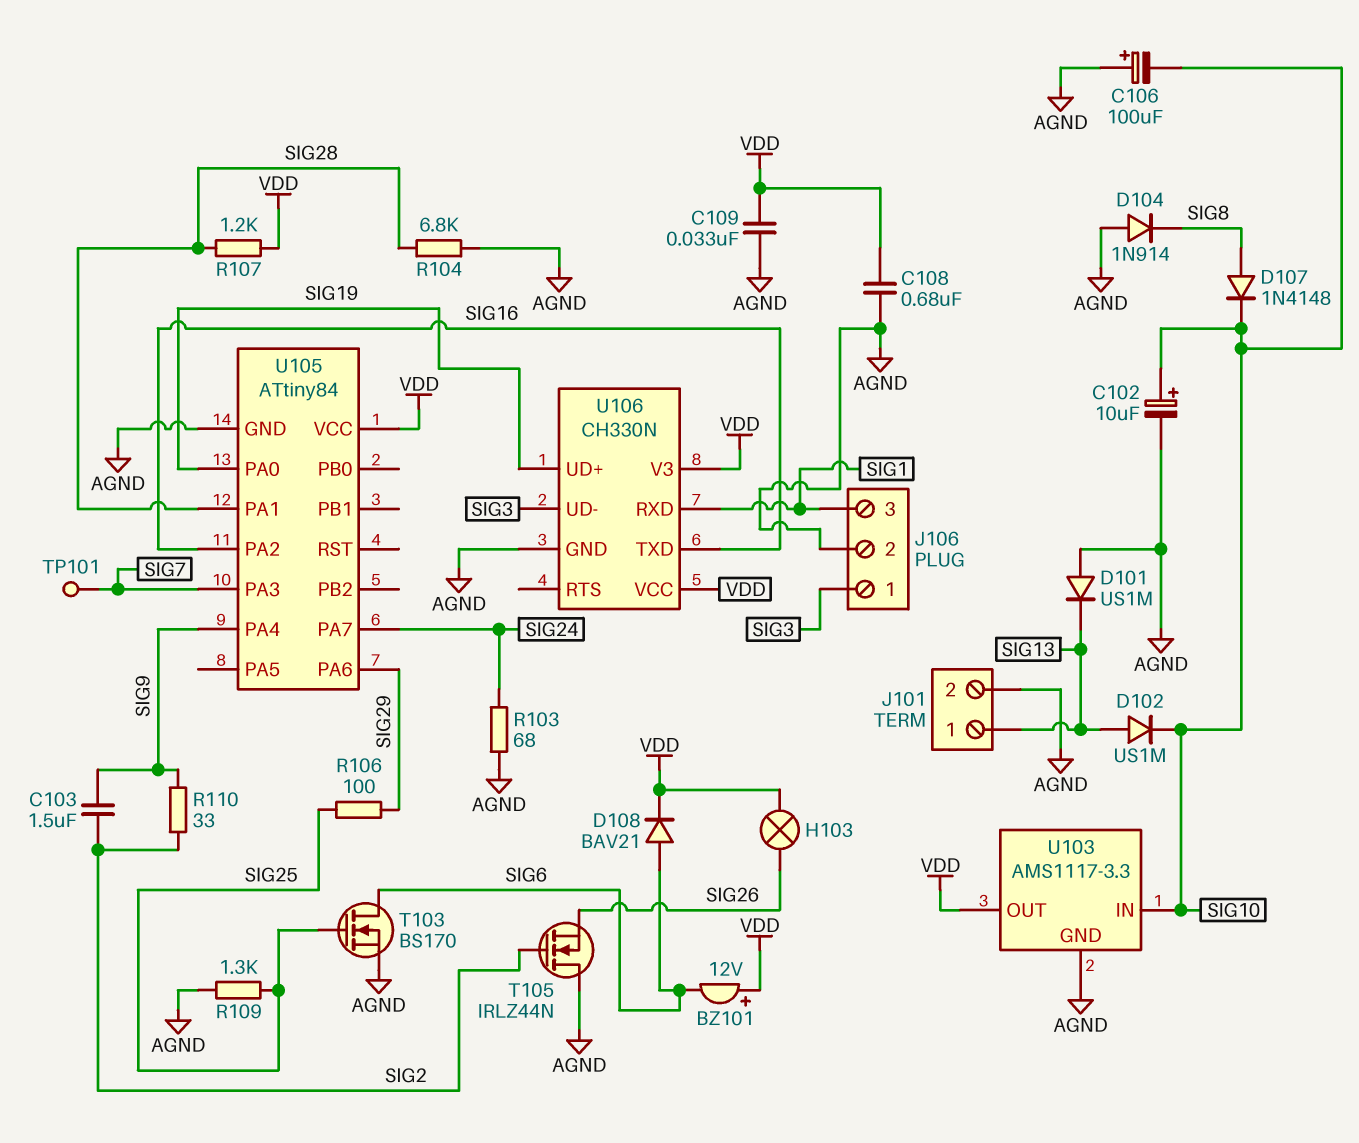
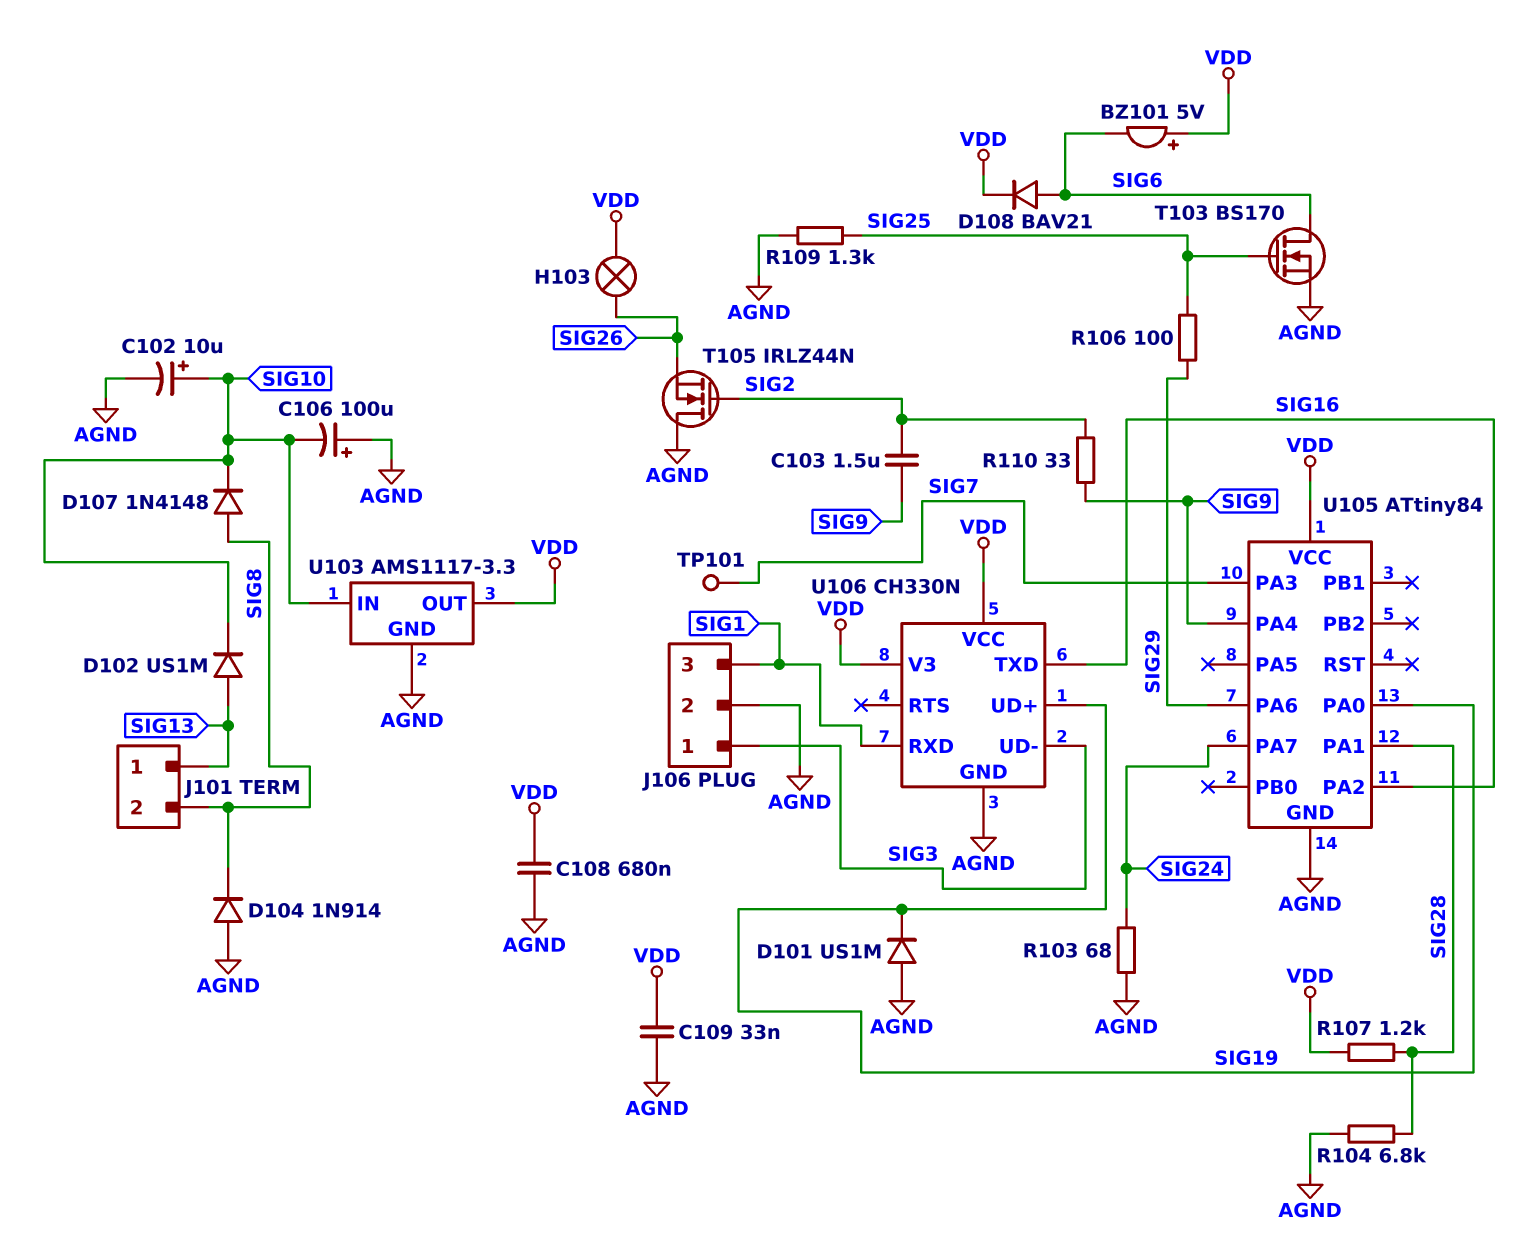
BZ101: buzzer 12V (plus VDD, minus SIG6) -> buzzer 5V (plus VDD, minus SIG6)
D101: diode US1M (A AGND, K SIG13) -> diode US1M (A AGND, K SIG19)
J101 pin 2: AGND -> SIG8

